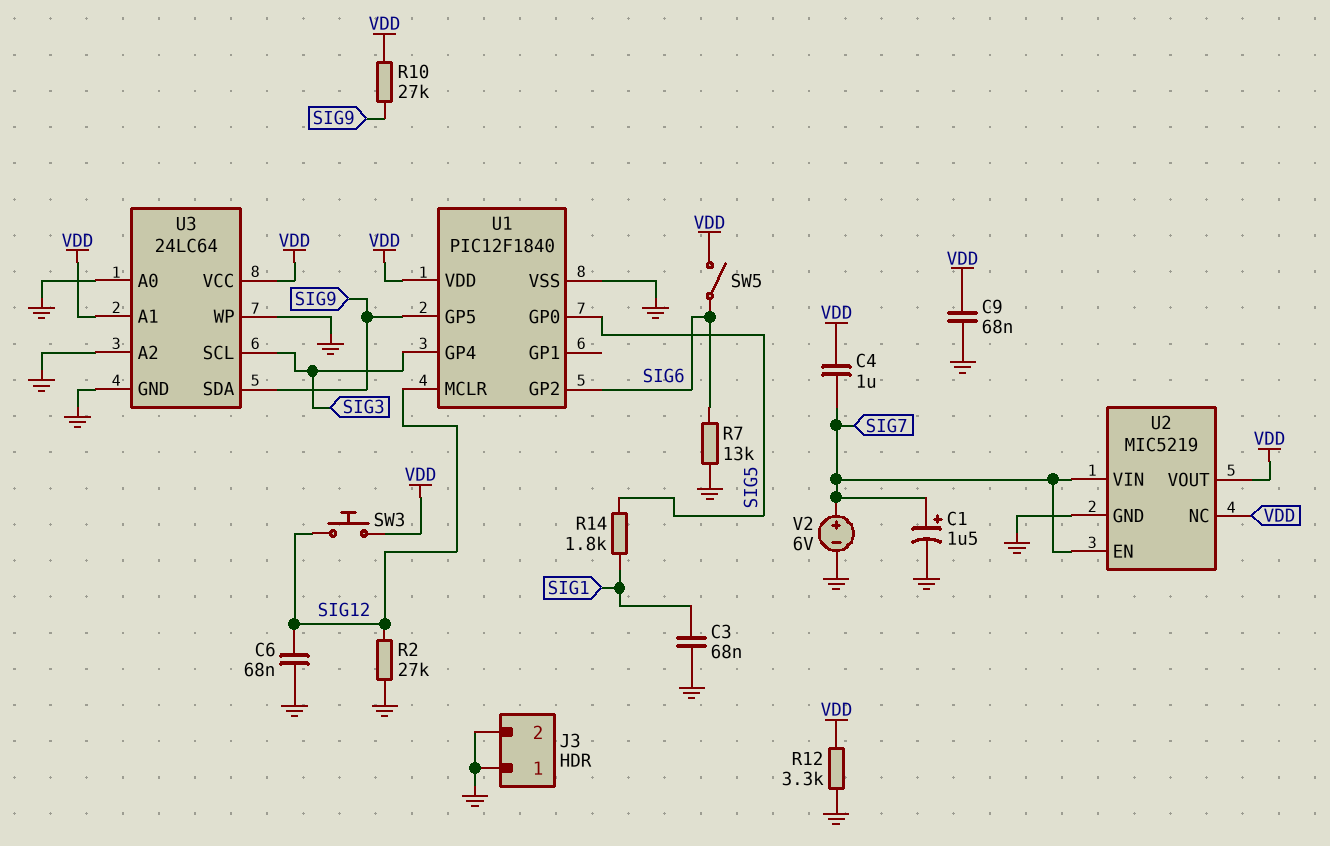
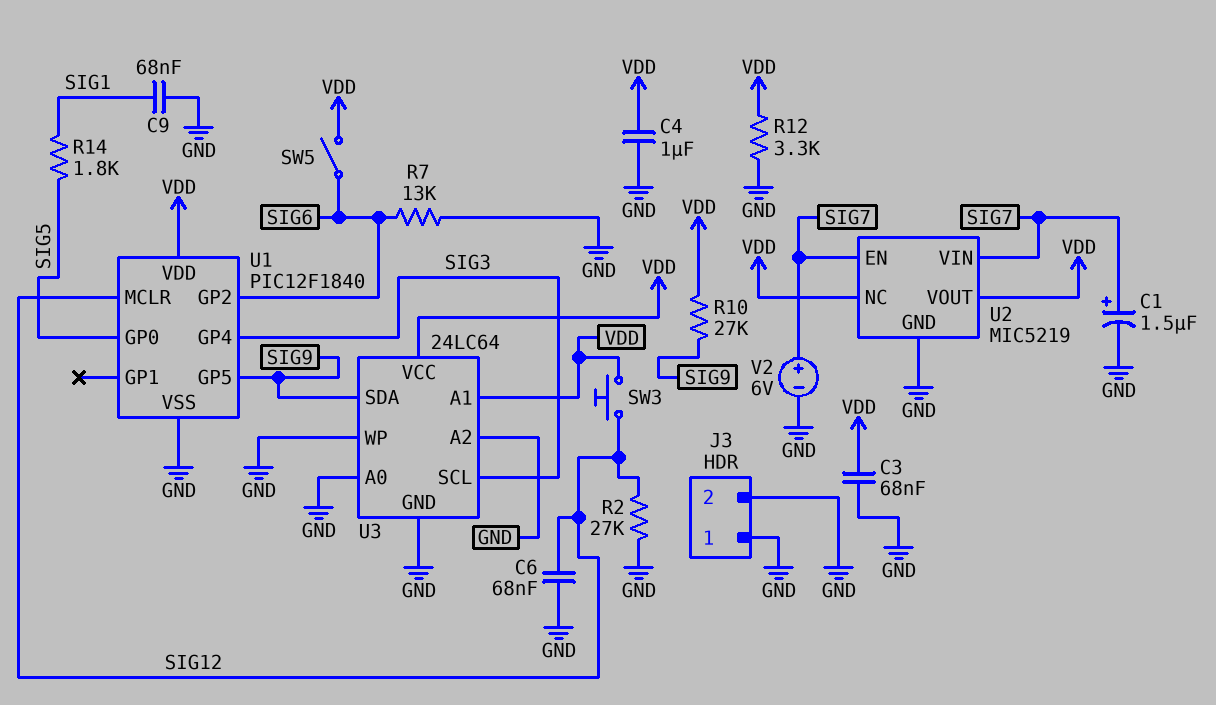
C3: 68nF (GND, SIG1) -> 68nF (GND, VDD)
C4: 1uF (SIG7, VDD) -> 1uF (GND, VDD)
C9: 68nF (GND, VDD) -> 68nF (GND, SIG1)

